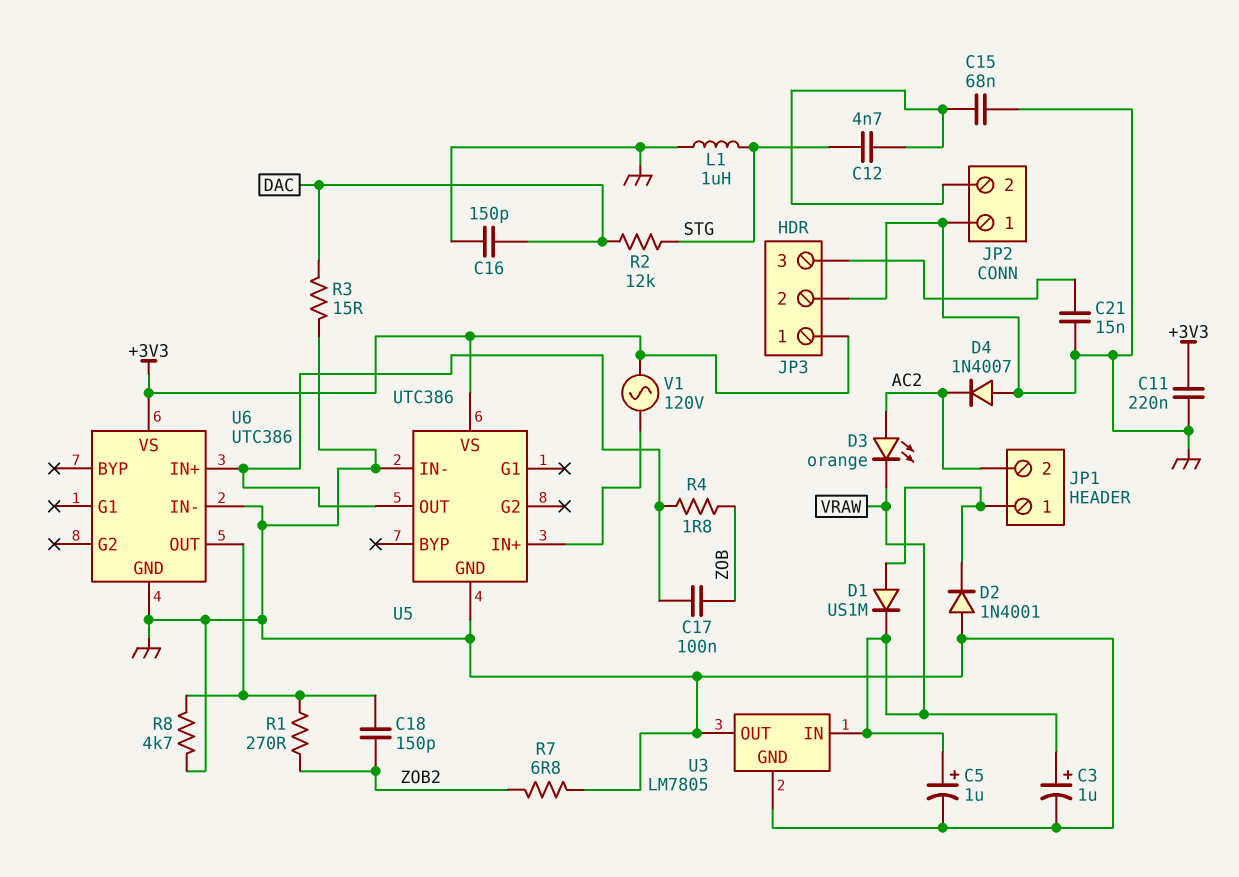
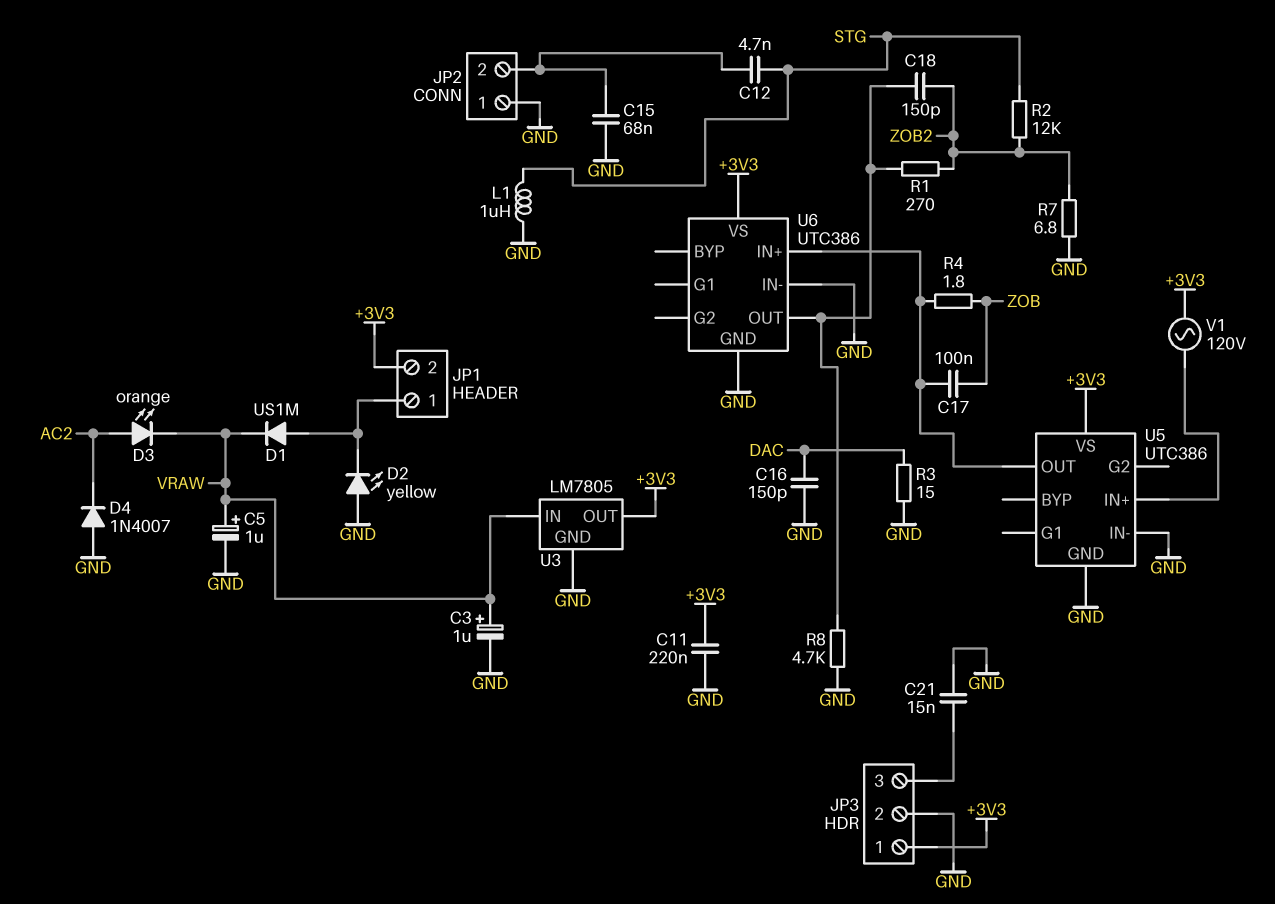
D2: diode 1N4001 (A GND, K JP1/1) -> LED yellow (A GND, K JP1/1)
JP1 pin 2: AC2 -> +3V3
R2: 12k (DAC, STG) -> 12k (STG, ZOB2)
U3 pin OUT: GND -> +3V3

